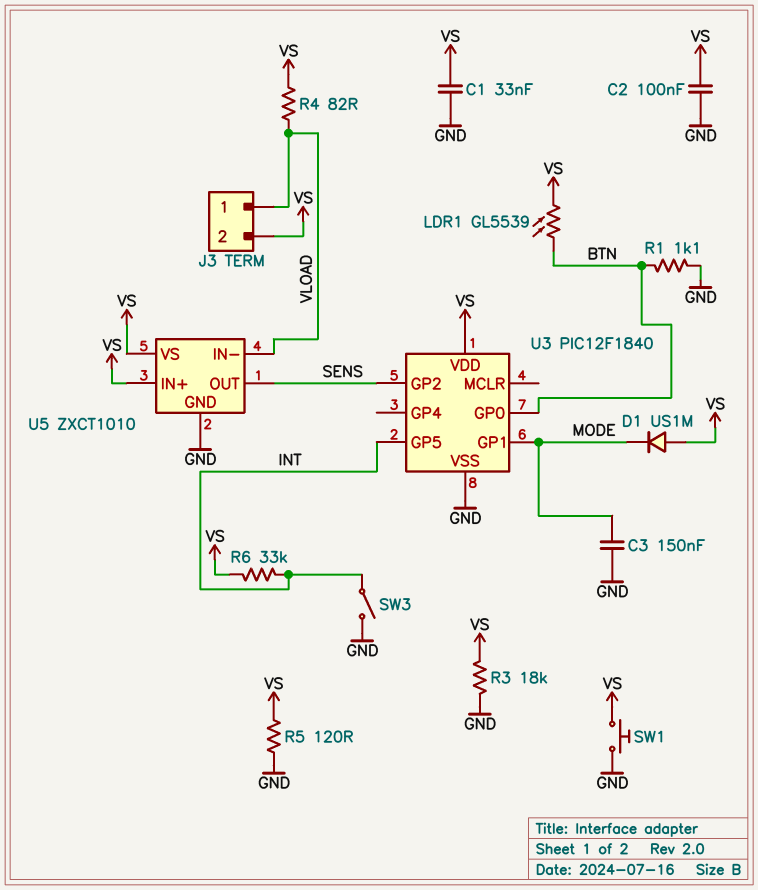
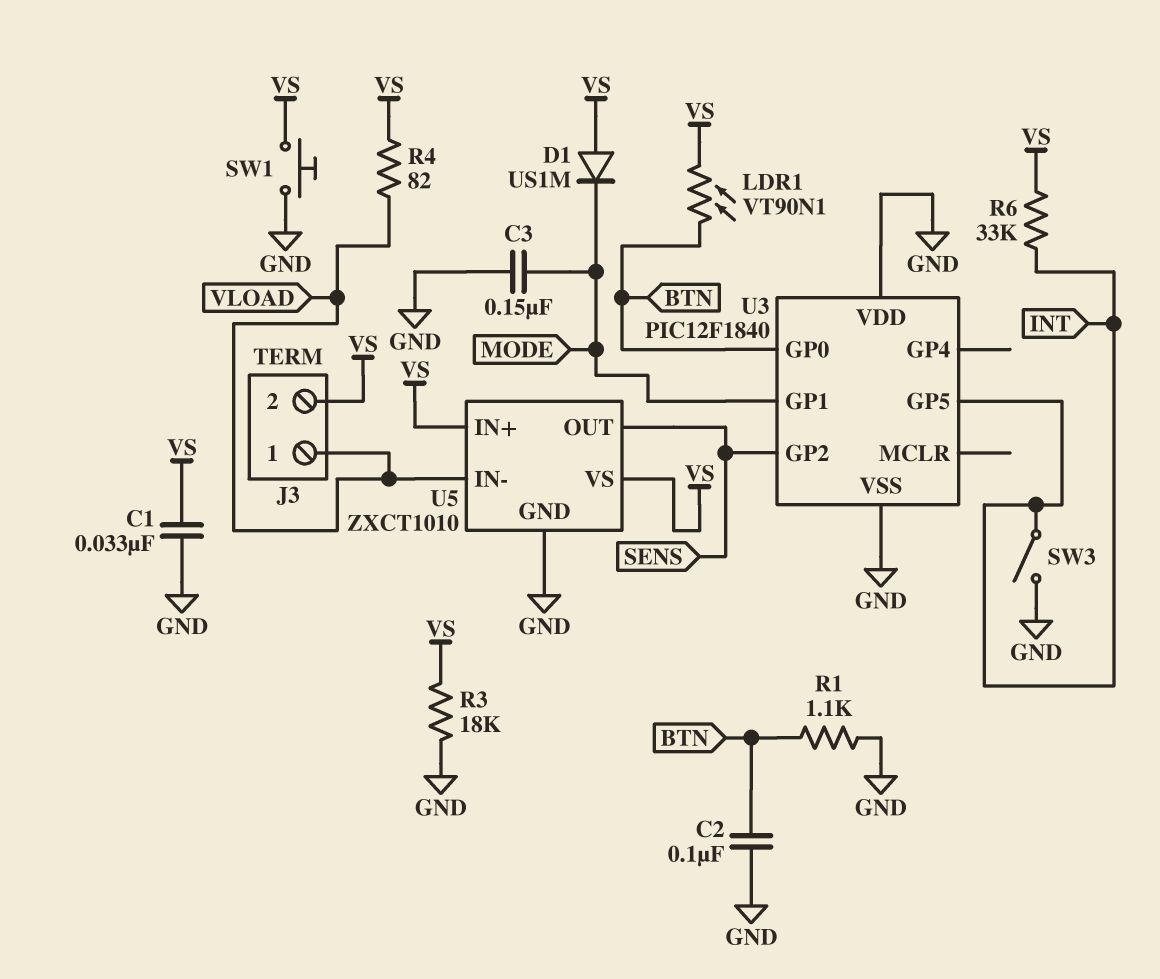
C2: 100nF (GND, VS) -> 100nF (BTN, GND)
LDR1: GL5539 (BTN, VS) -> VT90N1 (BTN, VS)
R5: 120 (GND, VS) -> none
U3 pin VDD: VS -> GND

